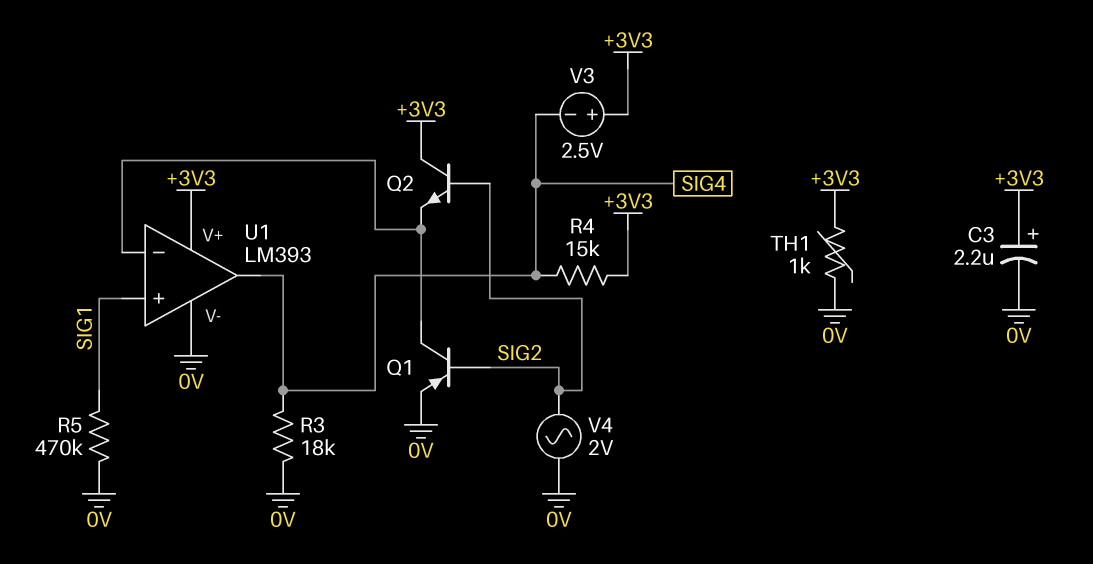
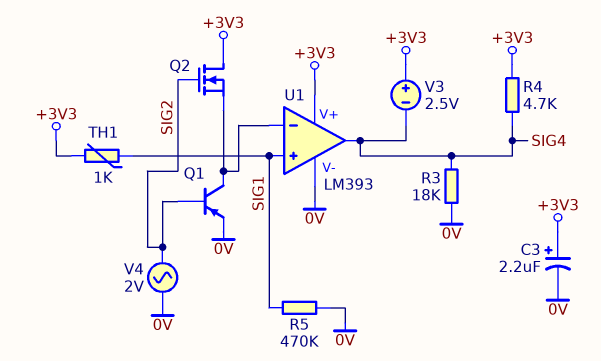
Q2: NPN (B SIG2, C +3V3, E U1/in-) -> NMOS (G SIG2, D +3V3, S U1/in-)
R4: 15k (+3V3, SIG4) -> 4.7k (+3V3, SIG4)
TH1: 1k (+3V3, 0V) -> 1k (+3V3, SIG1)

